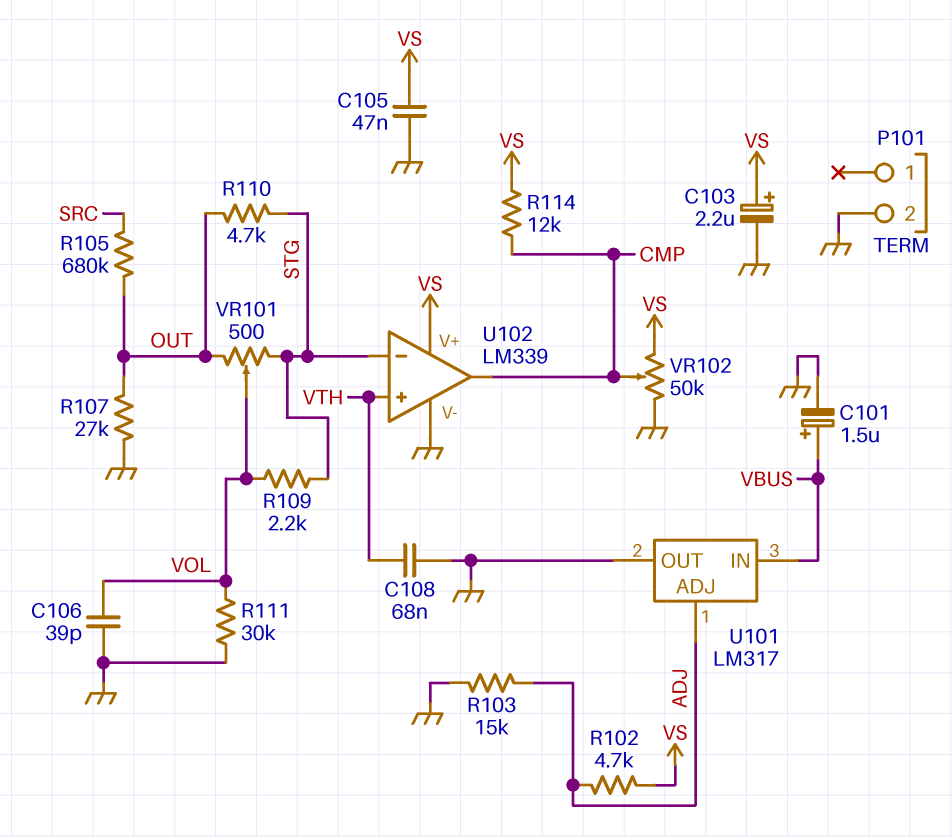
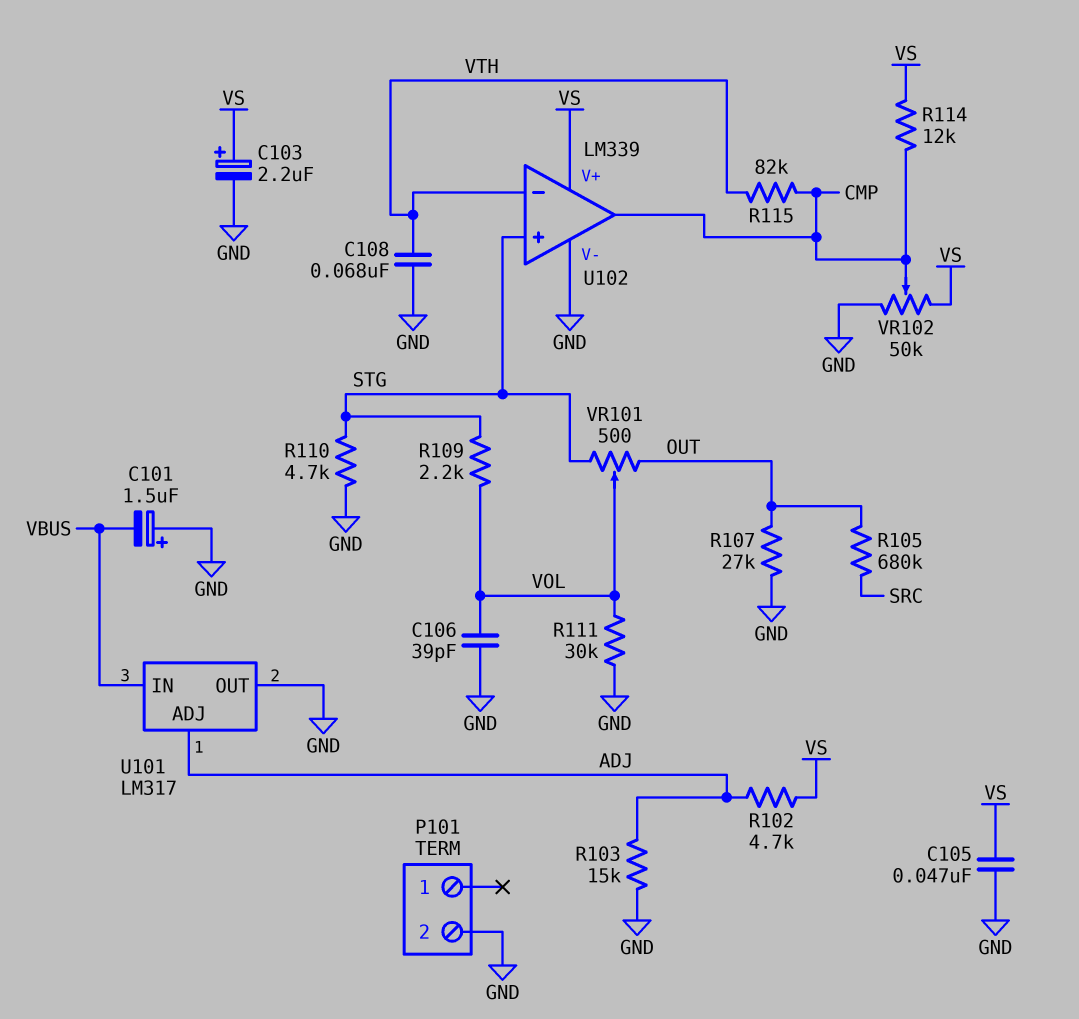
C101: 1.5uF (plus VBUS, minus GND) -> 1.5uF (plus GND, minus VBUS)
R110: 4.7k (OUT, STG) -> 4.7k (GND, STG)
R115: none -> 82k (CMP, VTH)
U102 pin in+: VTH -> STG
U102 pin in-: STG -> VTH

